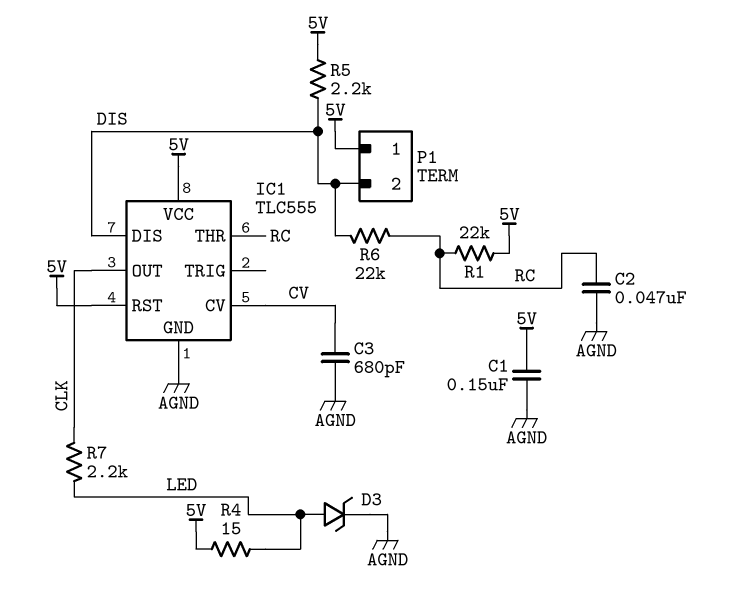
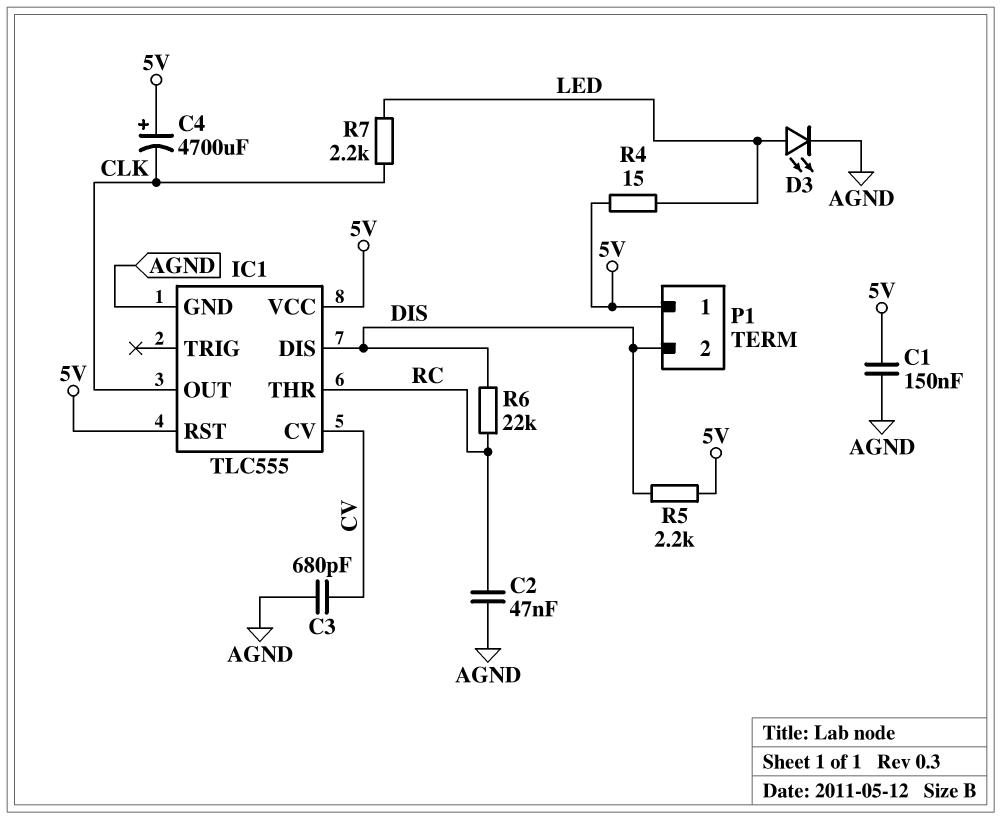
C4: none -> 4700uF (plus 5V, minus CLK)
D3: zener (A LED, K AGND) -> LED (A LED, K AGND)
R1: 22k (5V, RC) -> none

